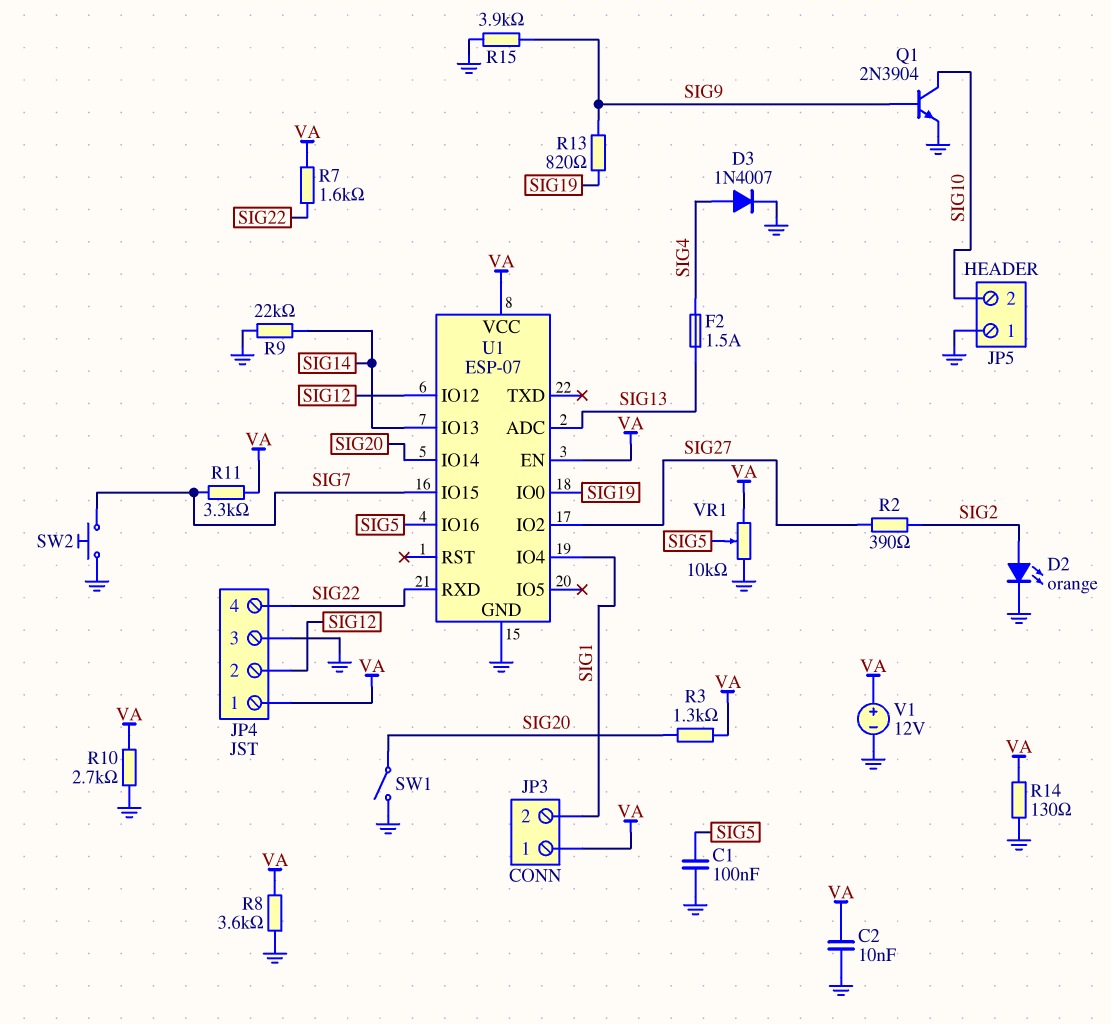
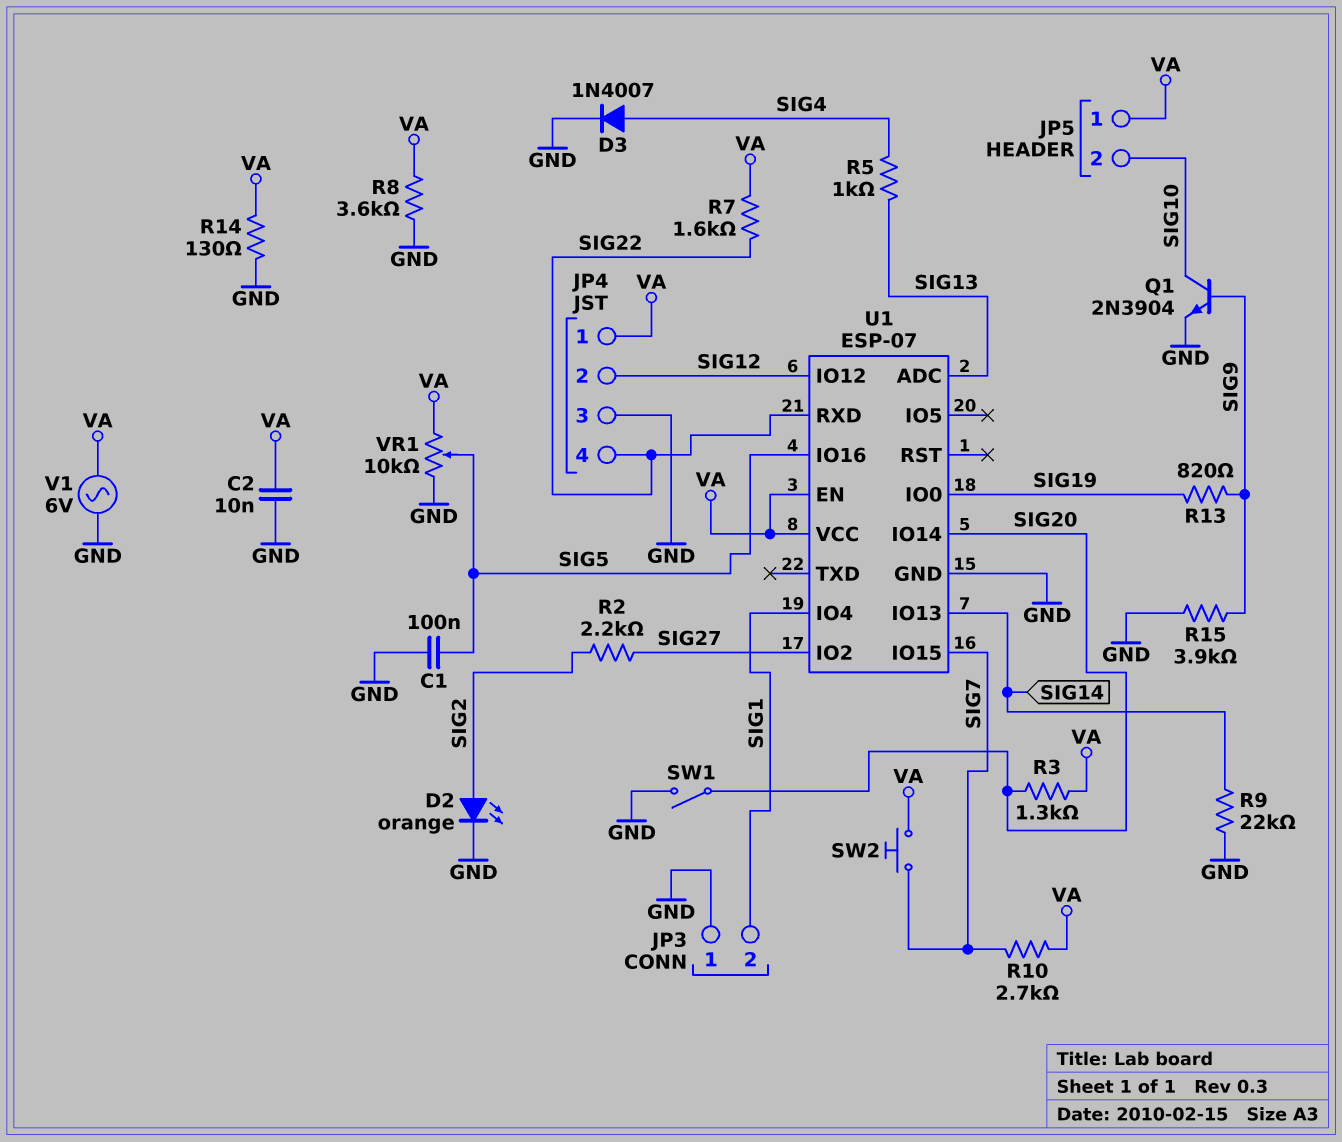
F2: 1.5A (SIG4, SIG13) -> none
JP3 pin 1: VA -> GND
JP5 pin 1: GND -> VA
R2: 390 (SIG2, SIG27) -> 2.2k (SIG2, SIG27)
R5: none -> 1k (SIG4, SIG13)
R10: 2.7k (GND, VA) -> 2.7k (SIG7, VA)
R11: 3.3k (SIG7, VA) -> none
SW2: button (GND, SIG7) -> button (SIG7, VA)
V1: 12V (plus VA, minus GND) -> AC 6V (GND, VA)

